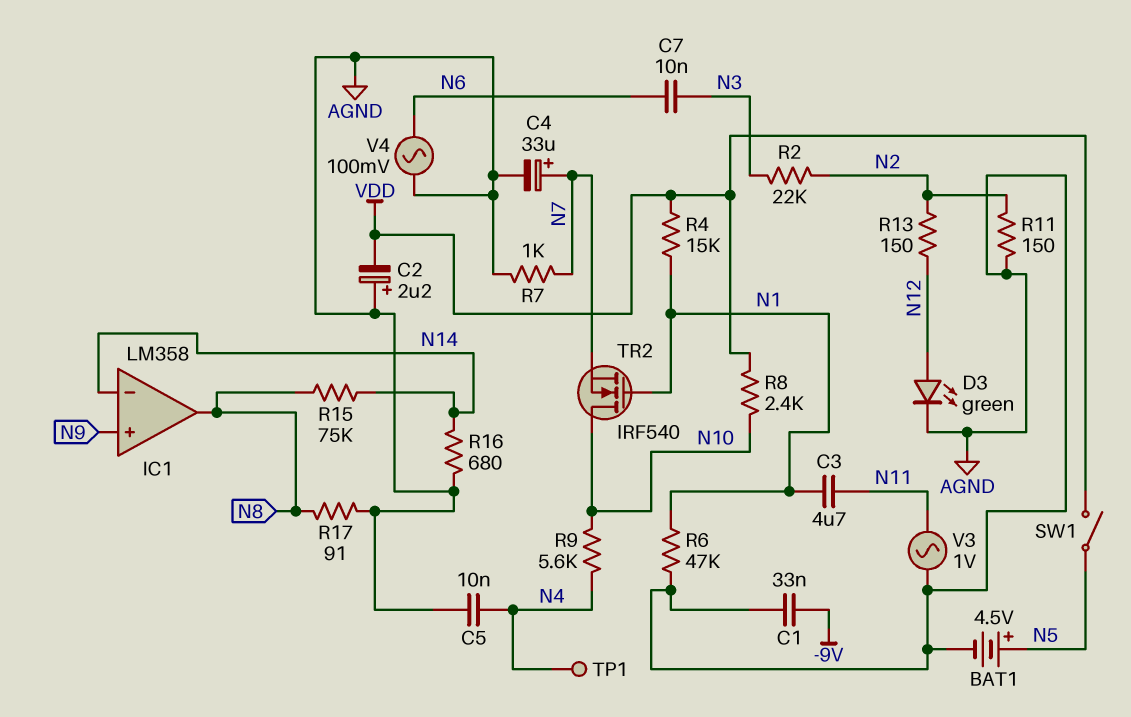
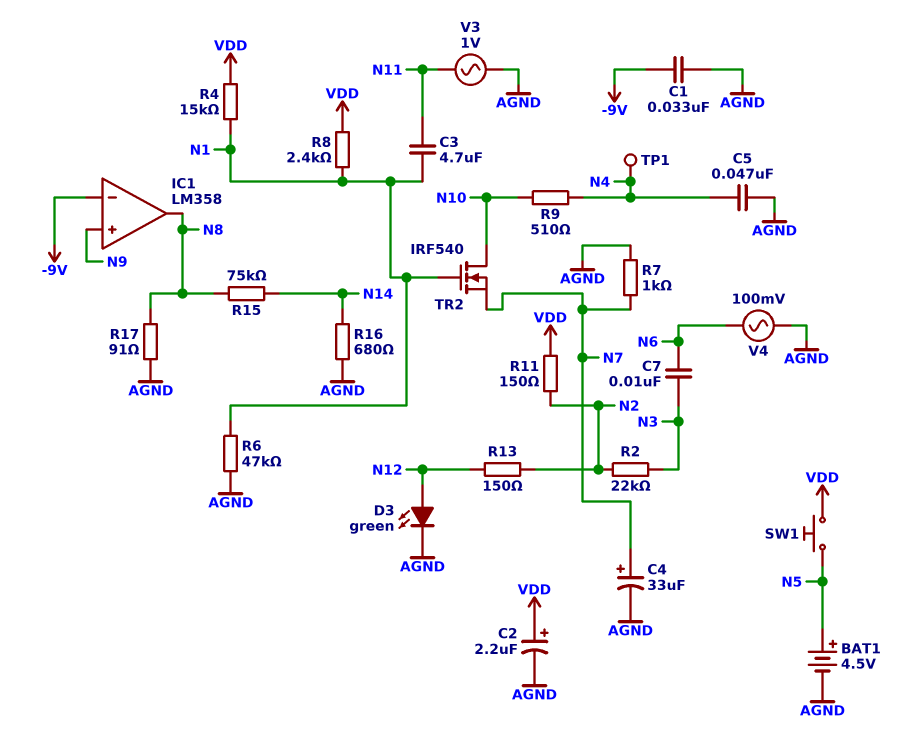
C2: 2.2uF (plus AGND, minus VDD) -> 2.2uF (plus VDD, minus AGND)
C5: 10nF (AGND, N4) -> 47nF (AGND, N4)
IC1 pin in-: N14 -> -9V
R8: 2.4k (N10, VDD) -> 2.4k (N1, VDD)
R9: 5.6k (N4, N10) -> 510 (N4, N10)
R11: 150 (AGND, N2) -> 150 (N2, VDD)
SW1: switch (N5, VDD) -> button (N5, VDD)

